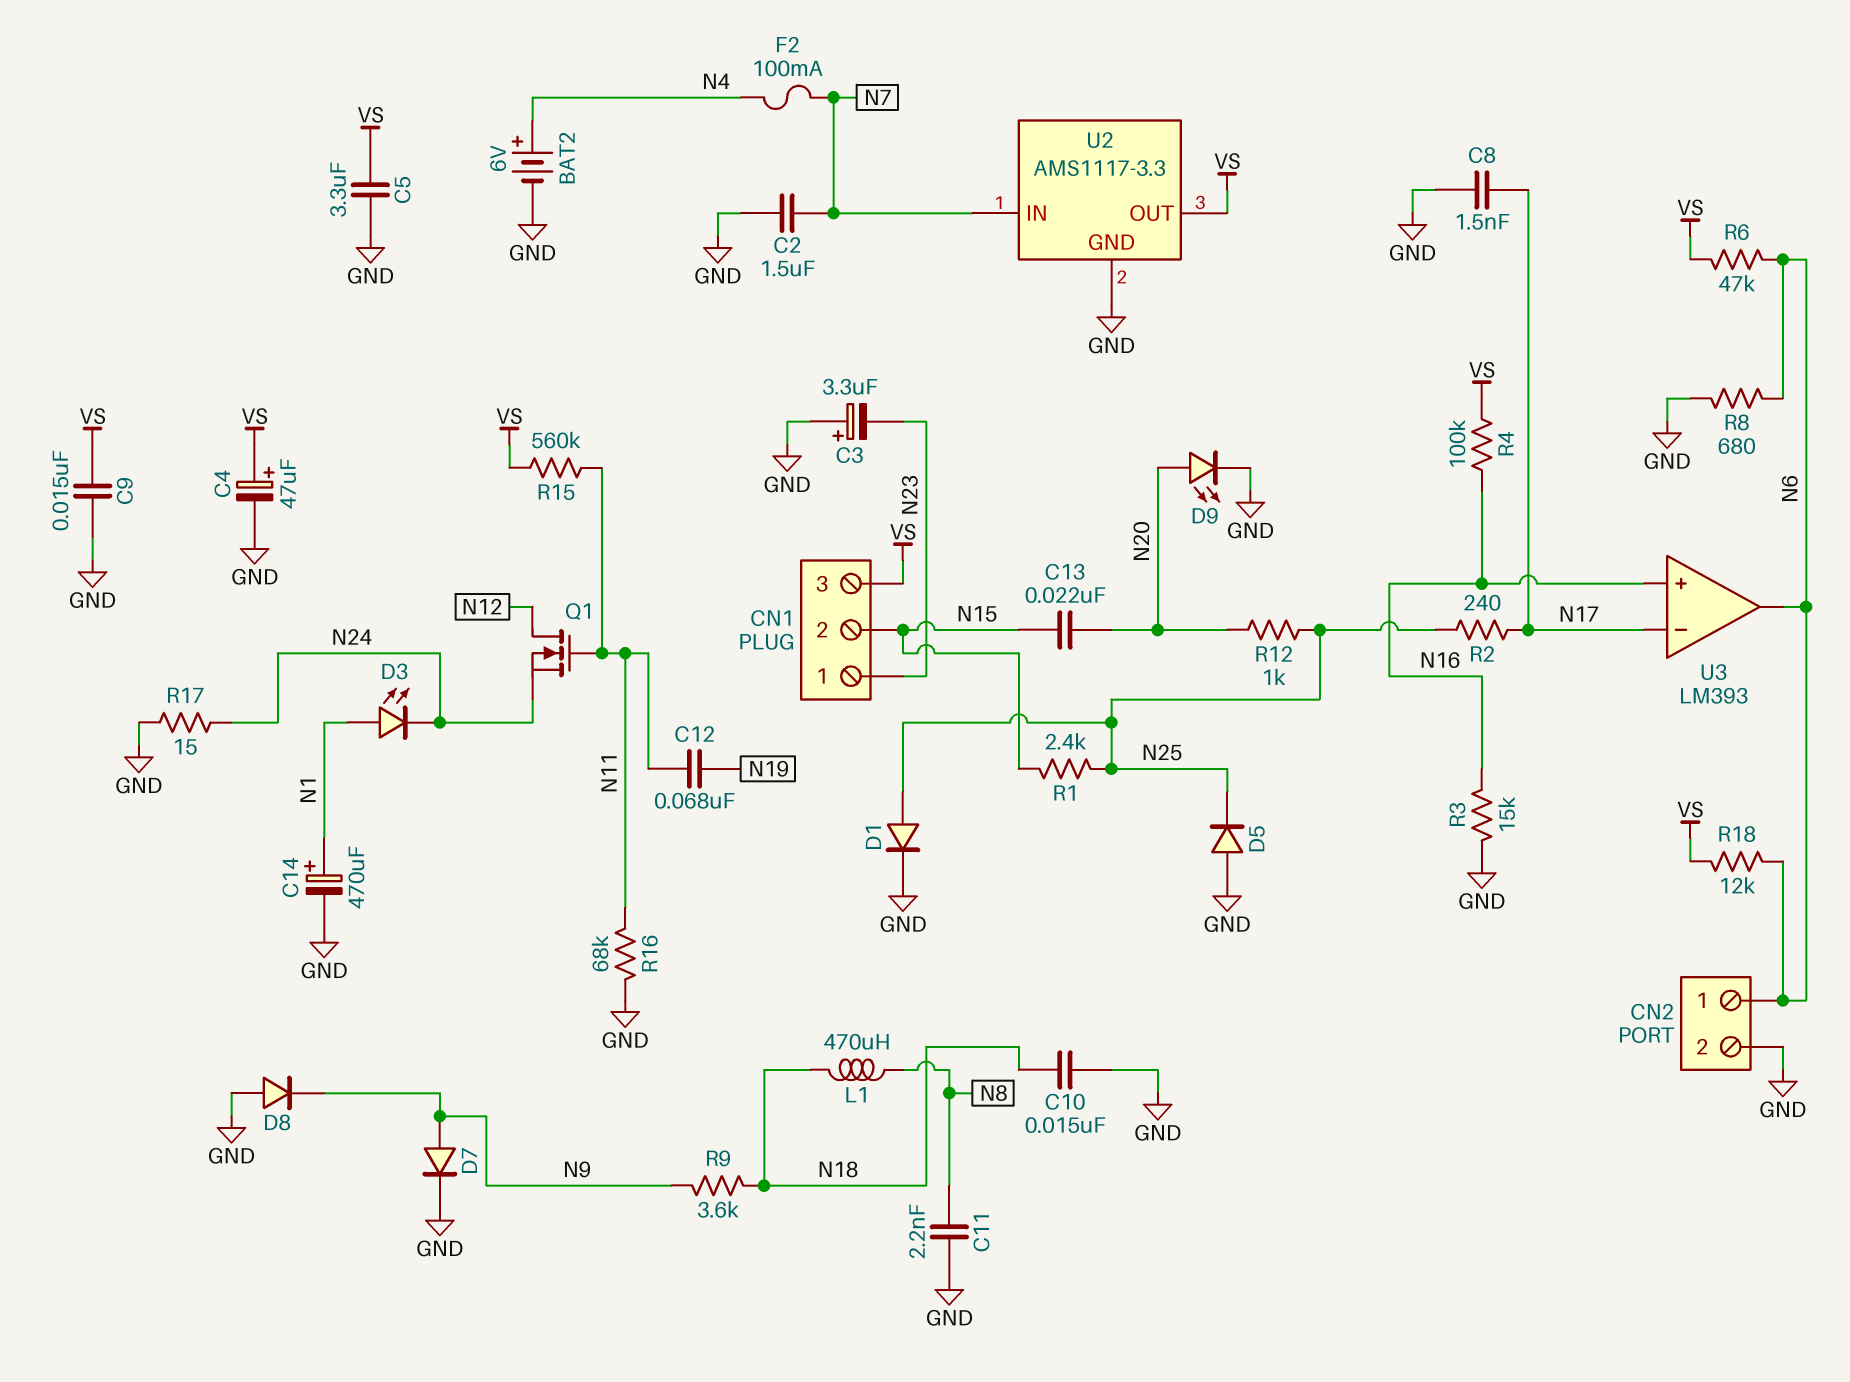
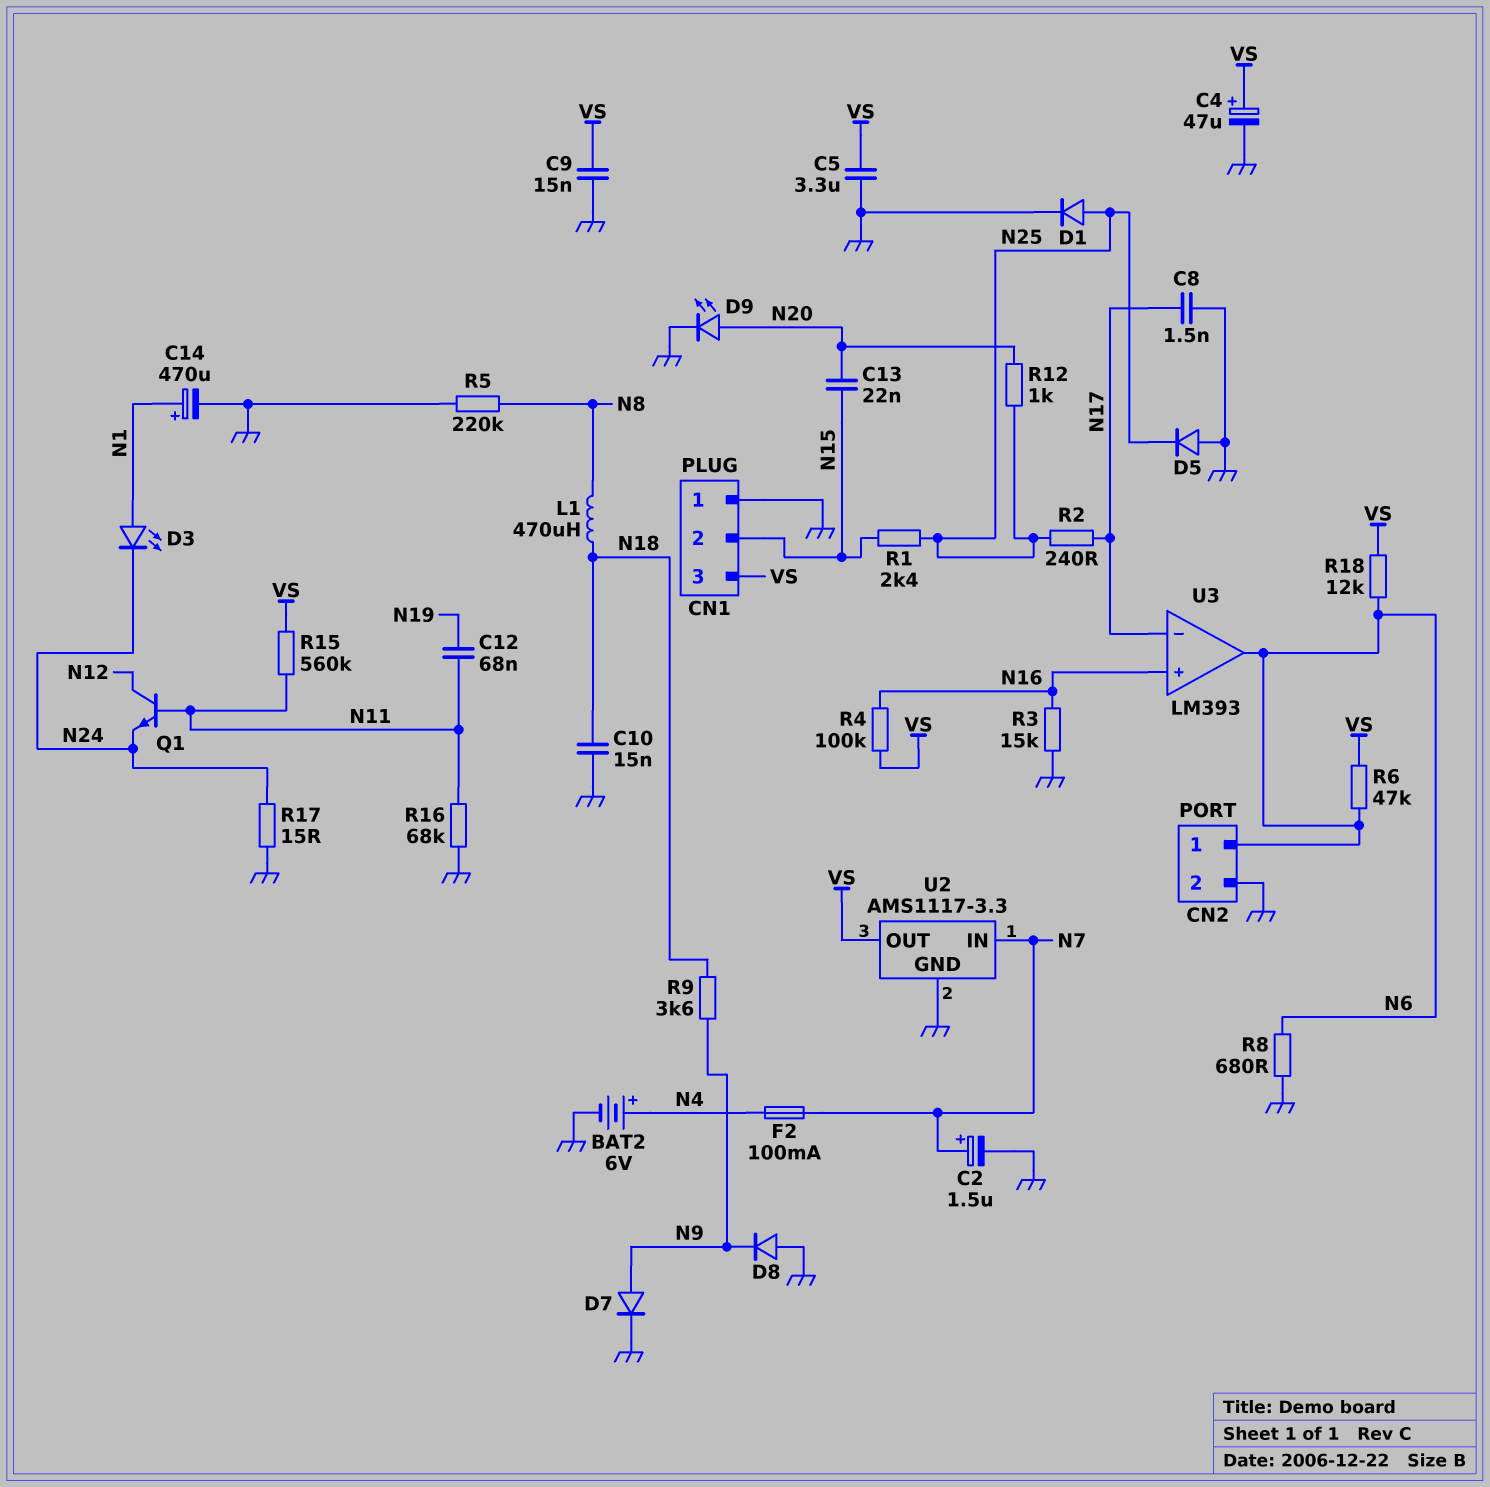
C2: 1.5uF (GND, N7) -> 1.5uF (plus N7, minus GND)
C3: 3.3uF (plus GND, minus N23) -> none
C11: 2.2nF (GND, N8) -> none
CN1 pin 1: N23 -> GND
Q1: NMOS (G N11, D N12, S N24) -> NPN (B N11, C N12, E N24)
R5: none -> 220k (GND, N8)

